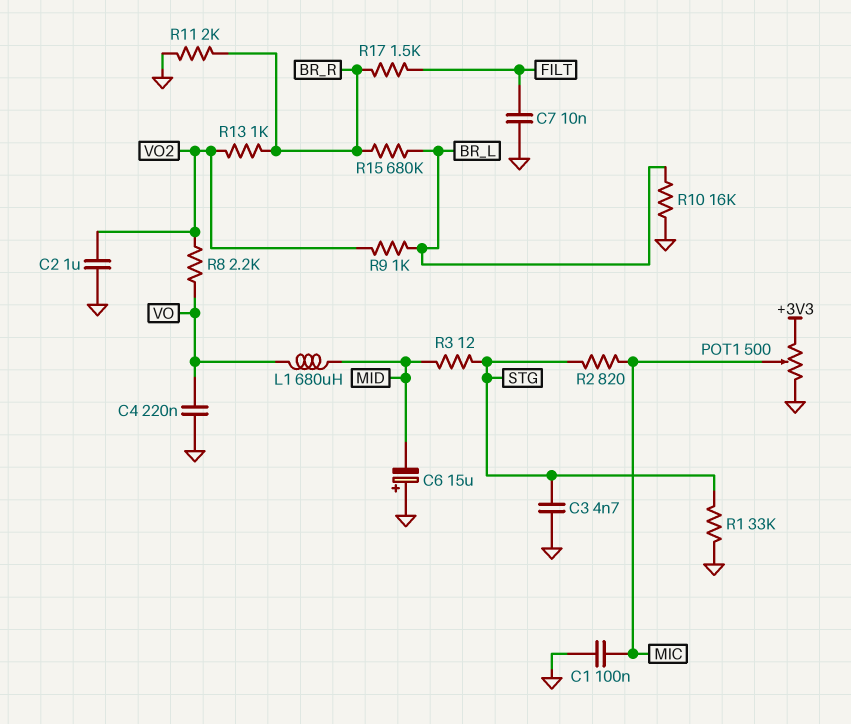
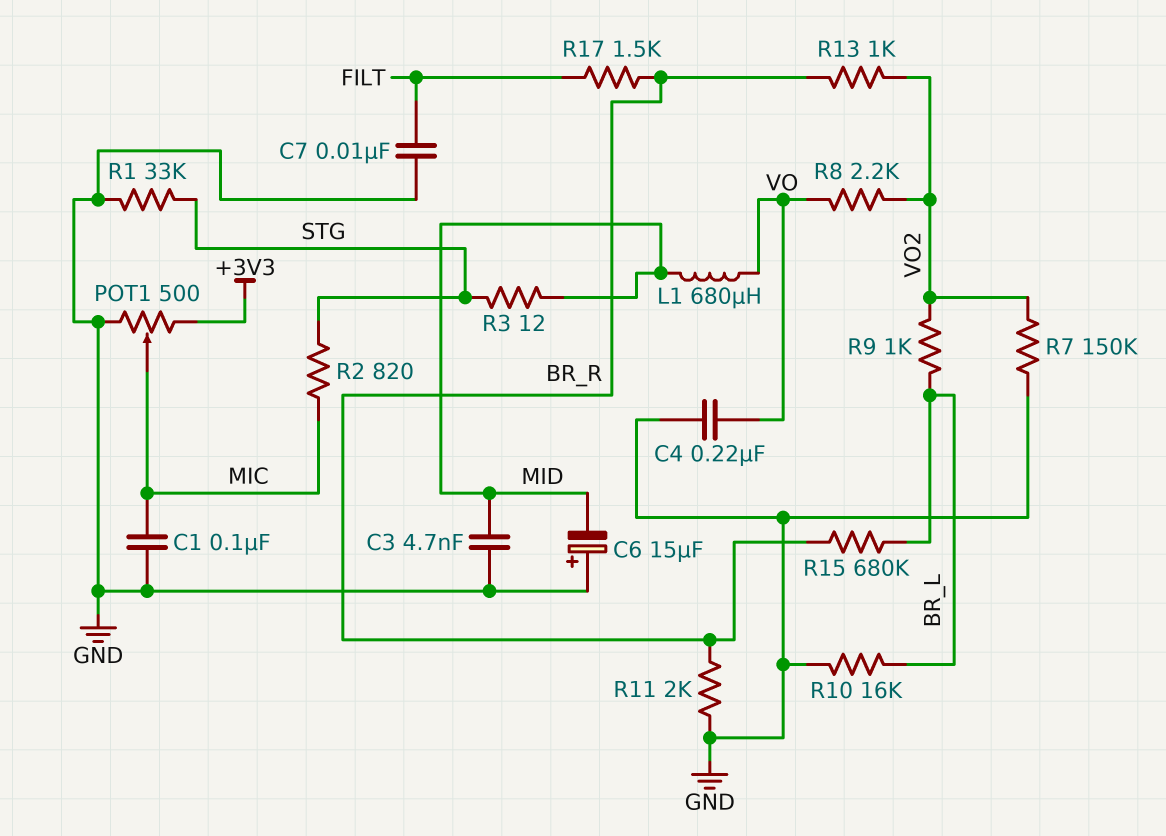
C2: 1uF (GND, VO2) -> none
C3: 4.7nF (GND, STG) -> 4.7nF (GND, MID)
R7: none -> 150k (GND, VO2)

